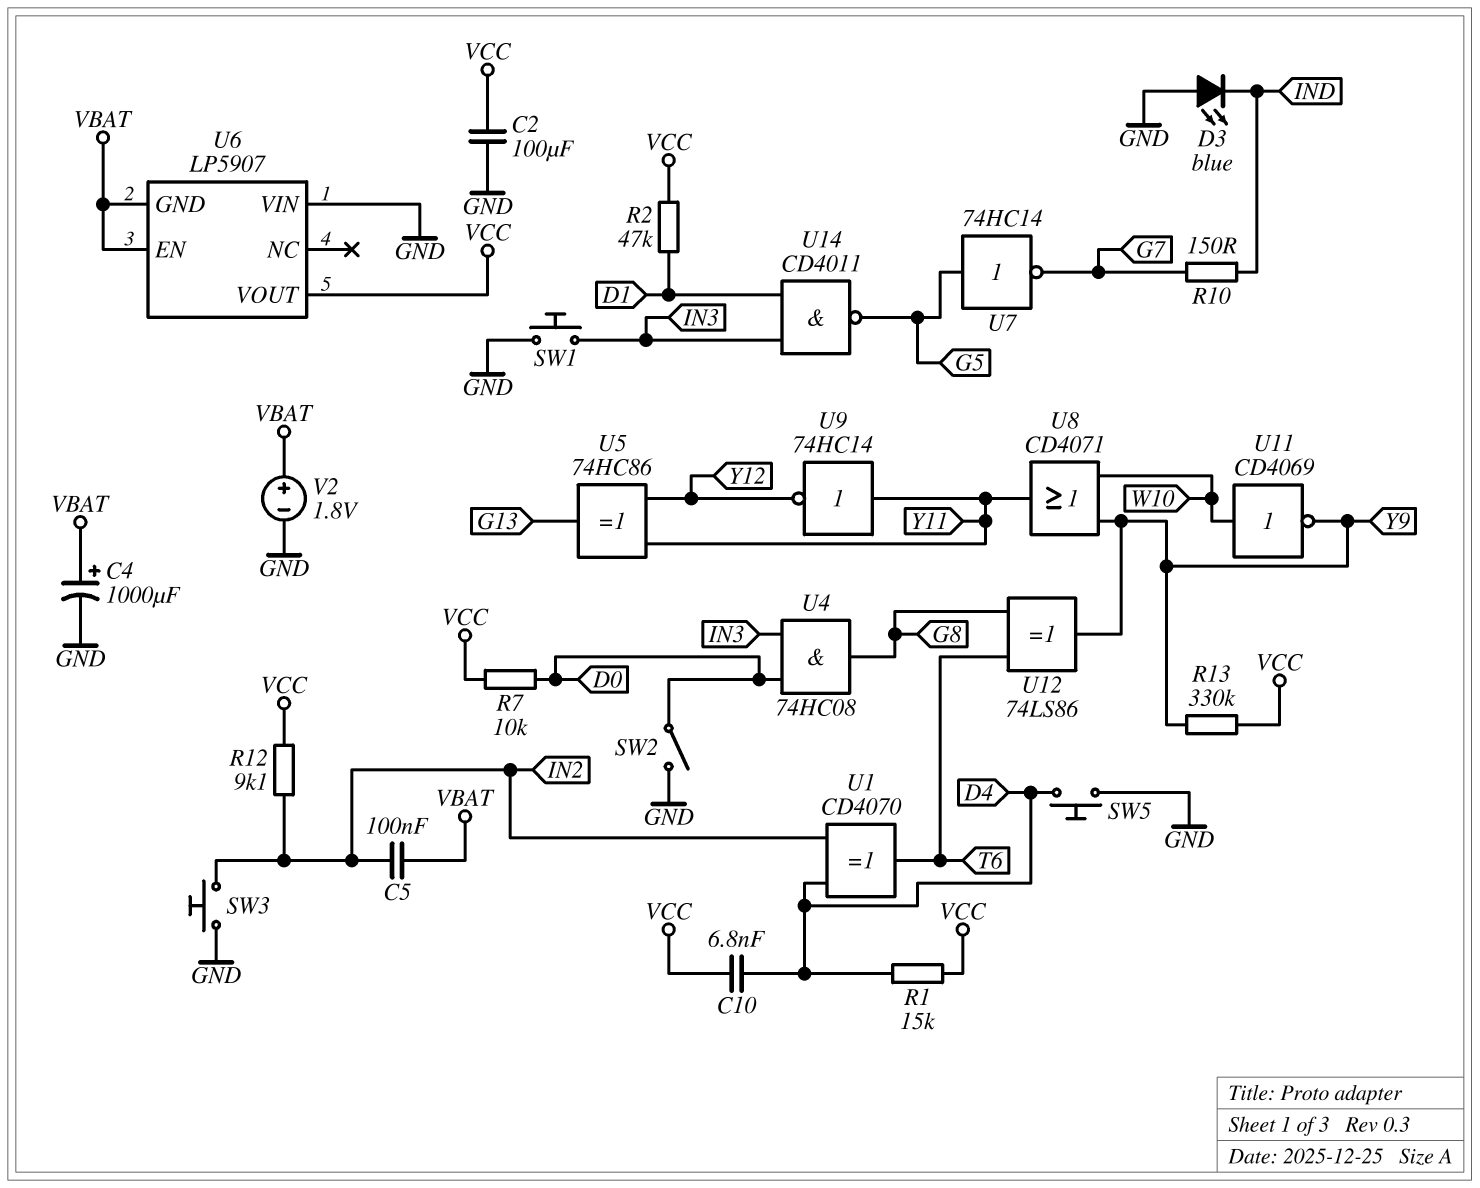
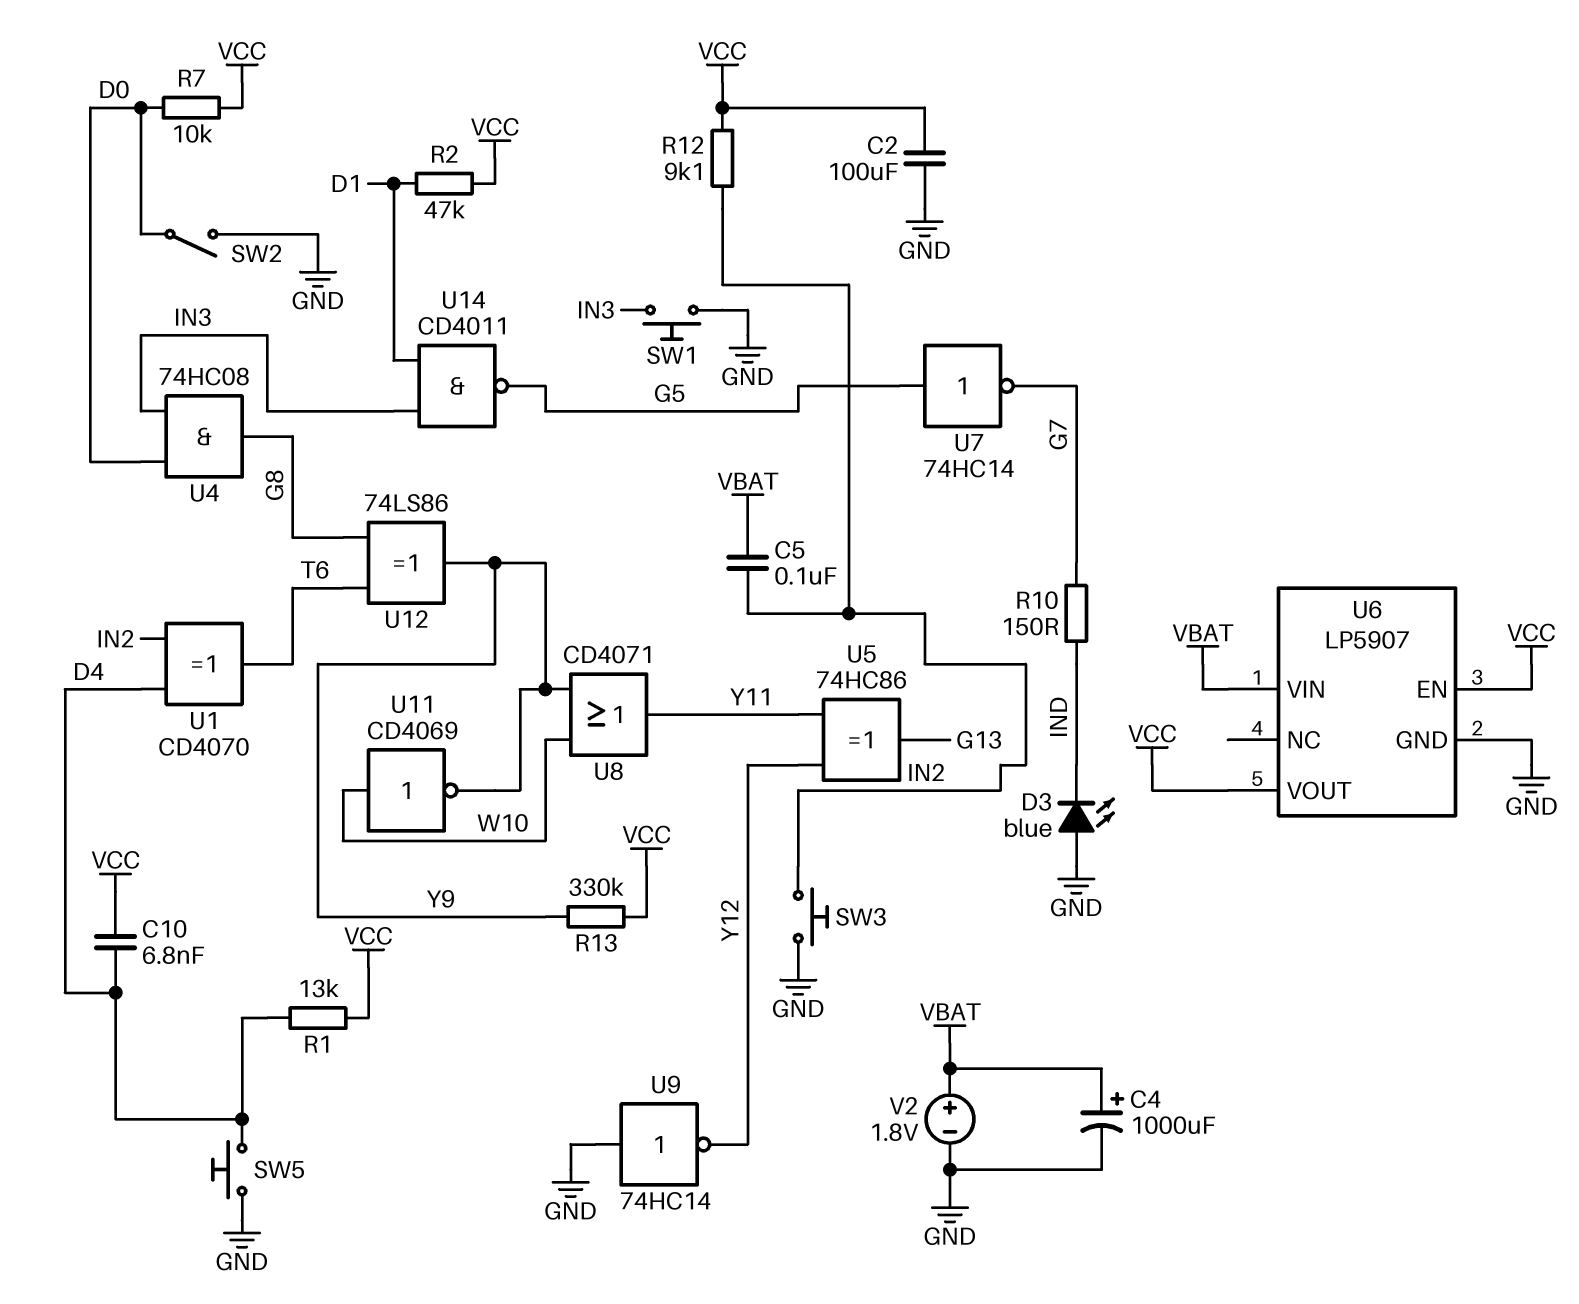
R1: 15k (D4, VCC) -> 13k (D4, VCC)
U6 pin EN: VBAT -> VCC
U6 pin GND: VBAT -> GND
U6 pin VIN: GND -> VBAT
U9: NOT 74HC14 (in Y11, out Y12) -> NOT 74HC14 (in GND, out Y12)

